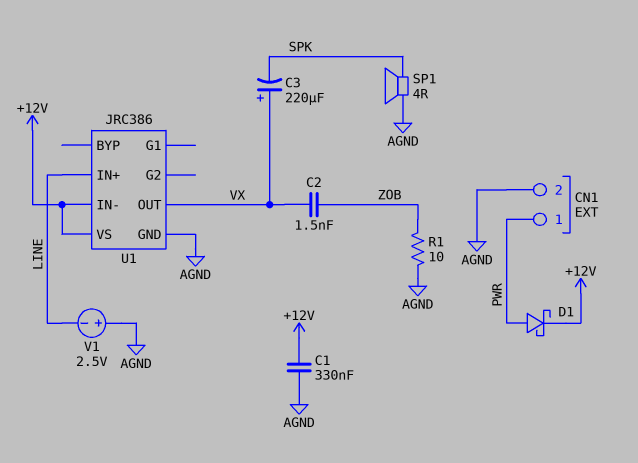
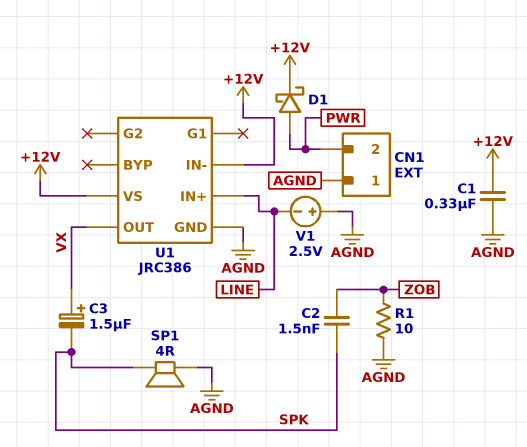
C2: 1.5nF (VX, ZOB) -> 1.5nF (SPK, ZOB)
C3: 220uF (plus VX, minus SPK) -> 1.5uF (plus VX, minus SPK)
CN1 pin 1: PWR -> AGND
CN1 pin 2: AGND -> PWR

